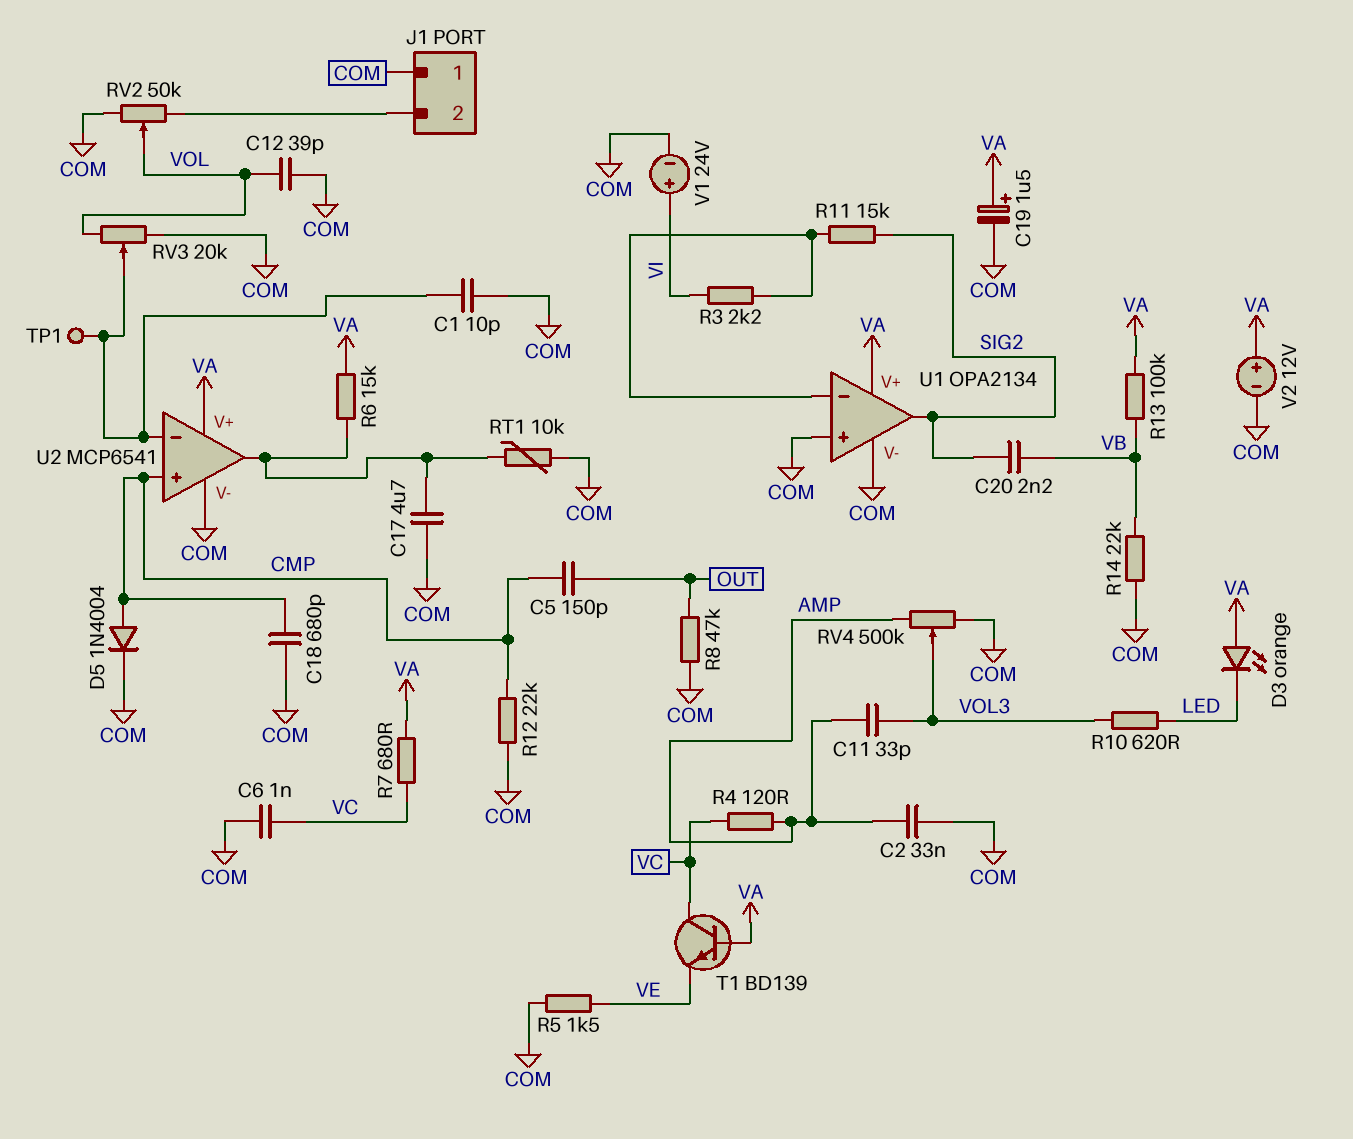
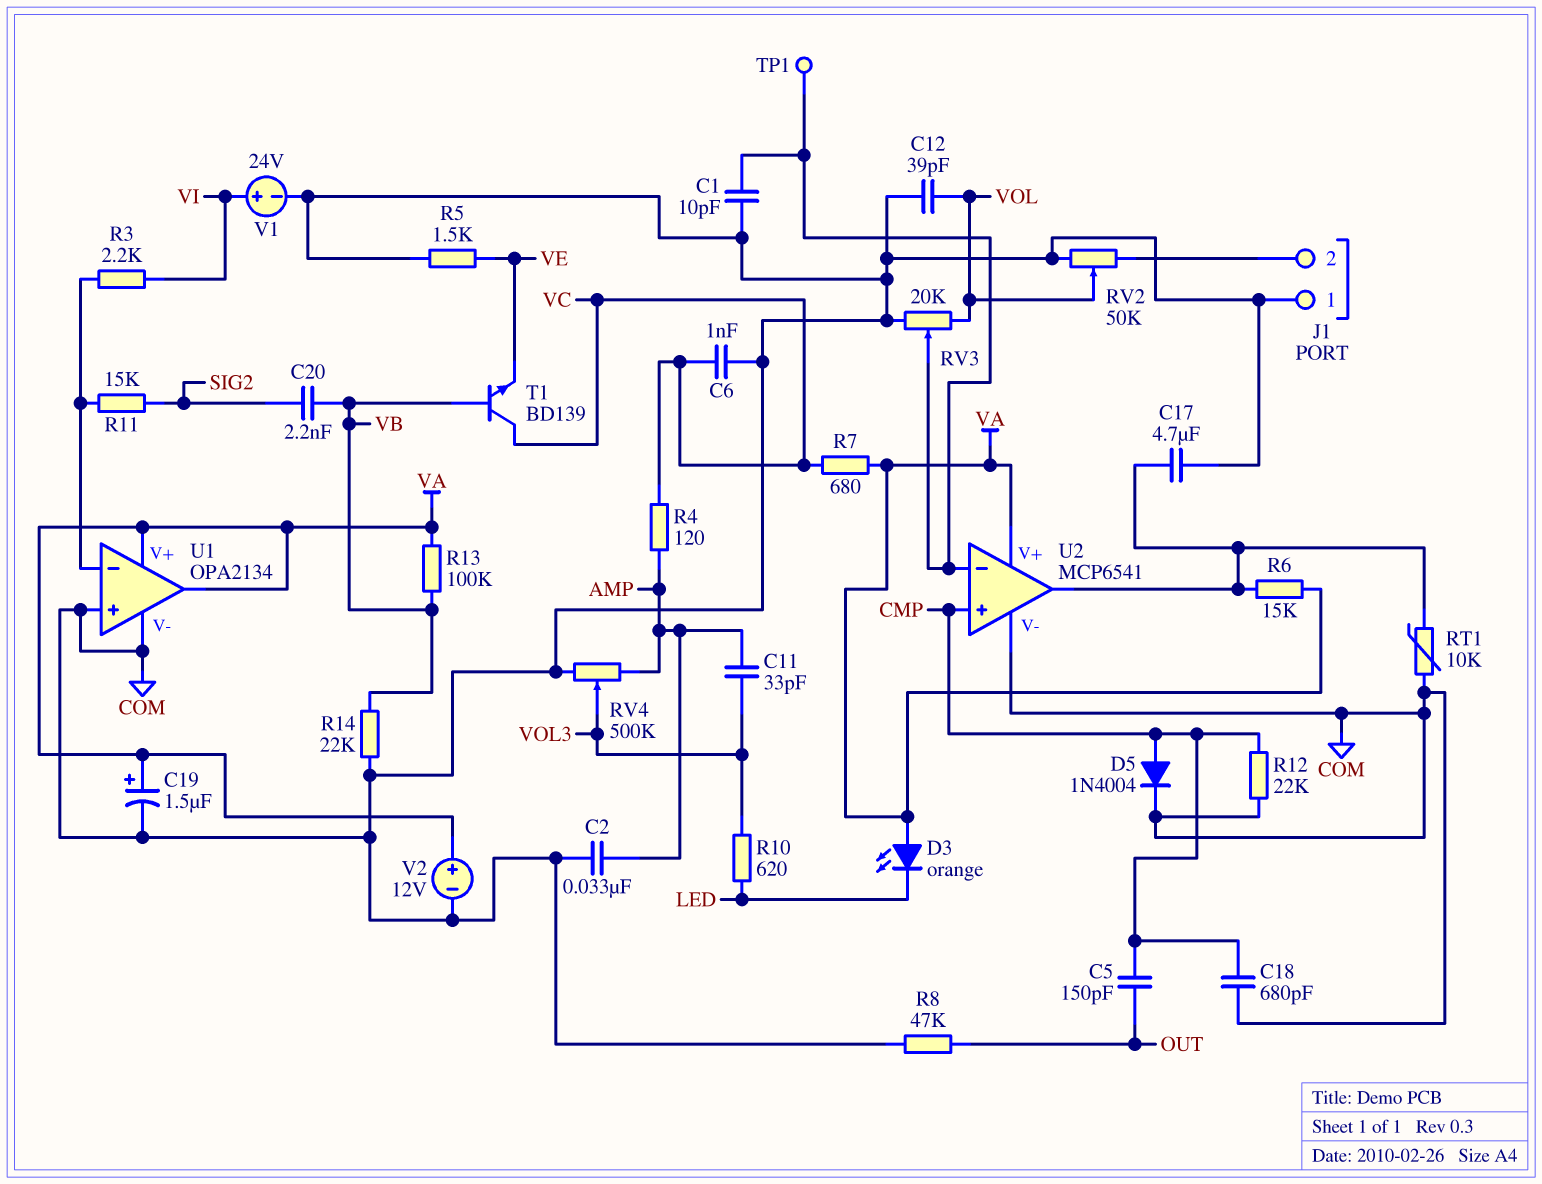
T1: NPN BD139 (B VA, C VC, E VE) -> NPN BD139 (B VB, C VC, E VE)
U1 pin out: SIG2 -> VA

